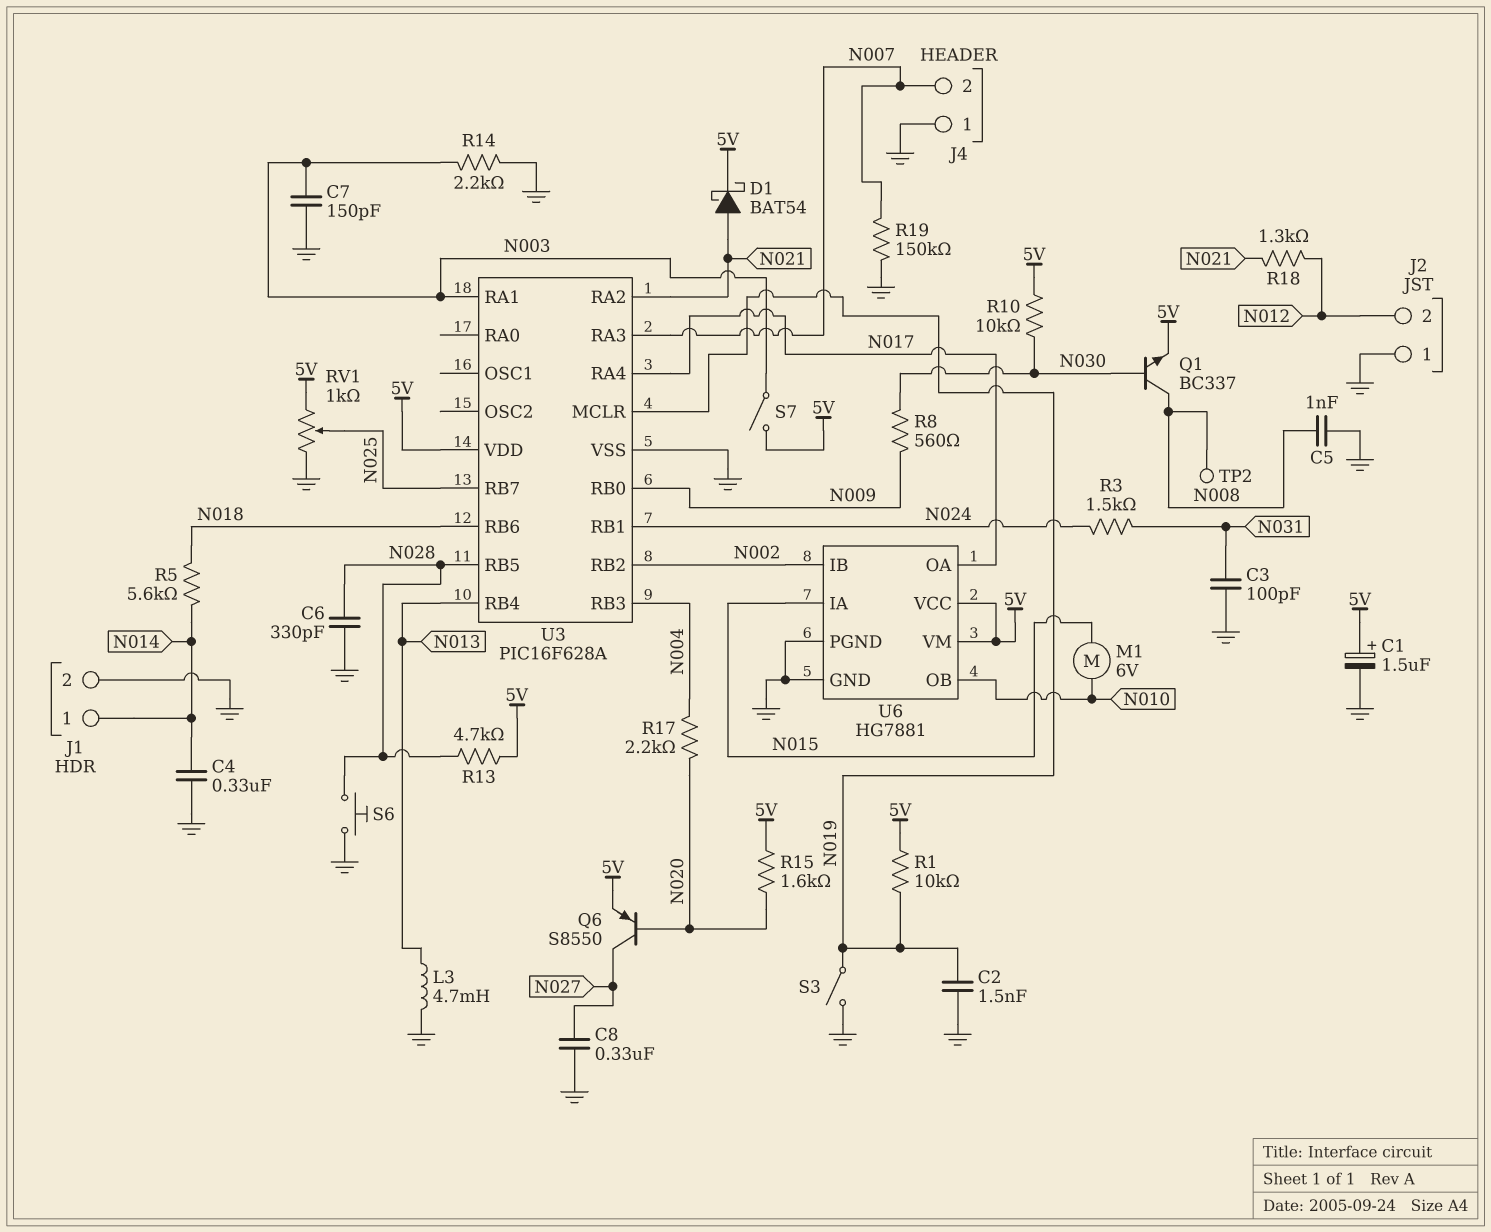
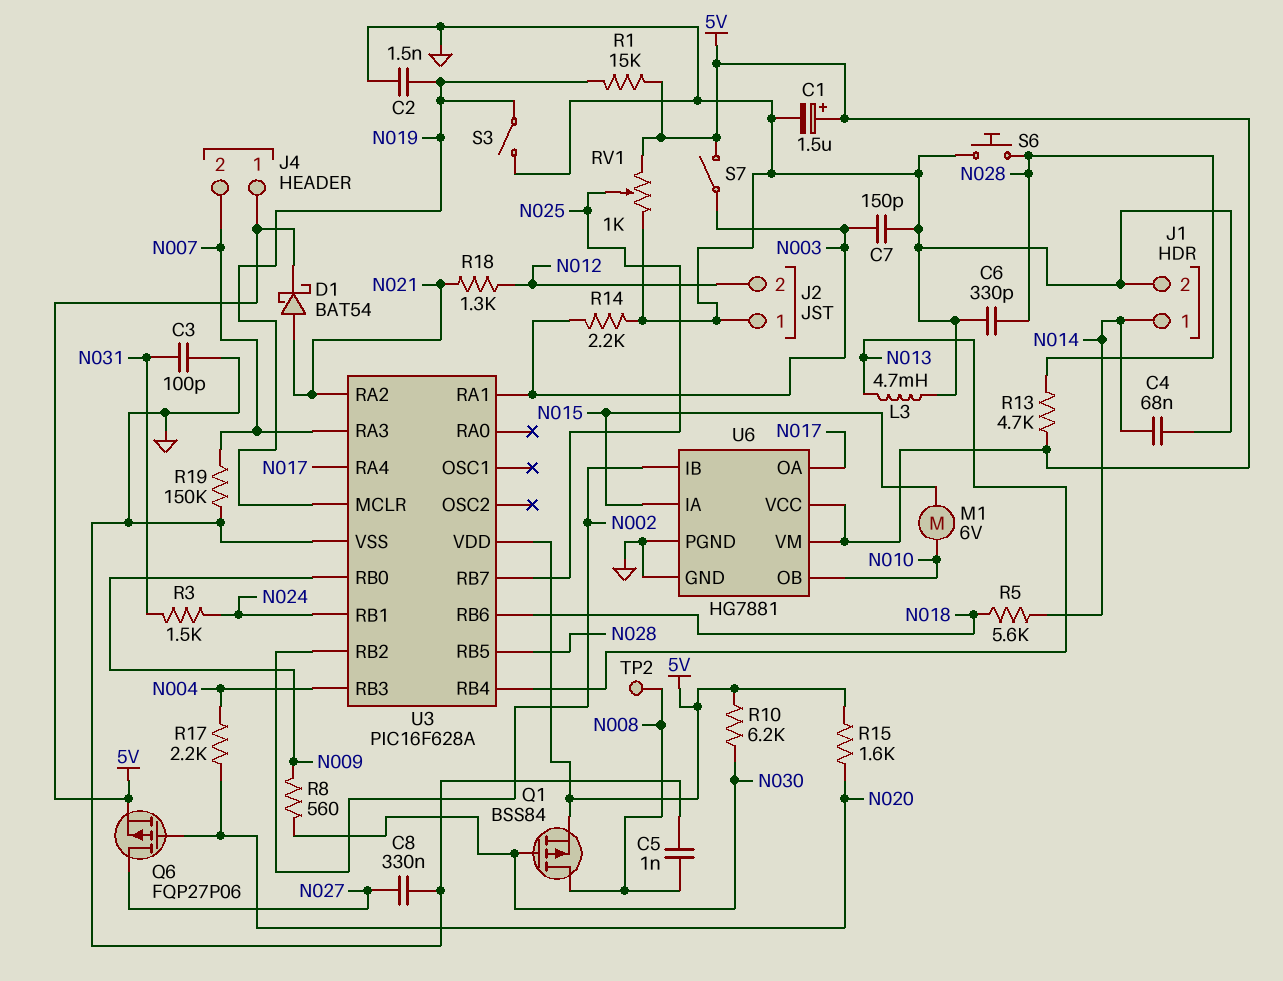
C4: 330nF (GND, N014) -> 68nF (GND, N014)
J4 pin 1: GND -> 5V
Q1: NPN BC337 (B N030, C N008, E 5V) -> PMOS BSS84 (G N030, D N008, S 5V)
Q6: PNP S8550 (B N020, C N027, E 5V) -> PMOS FQP27P06 (G N020, D N027, S 5V)
R1: 10k (5V, N019) -> 15k (5V, N019)
R10: 10k (5V, N030) -> 6.2k (5V, N030)

